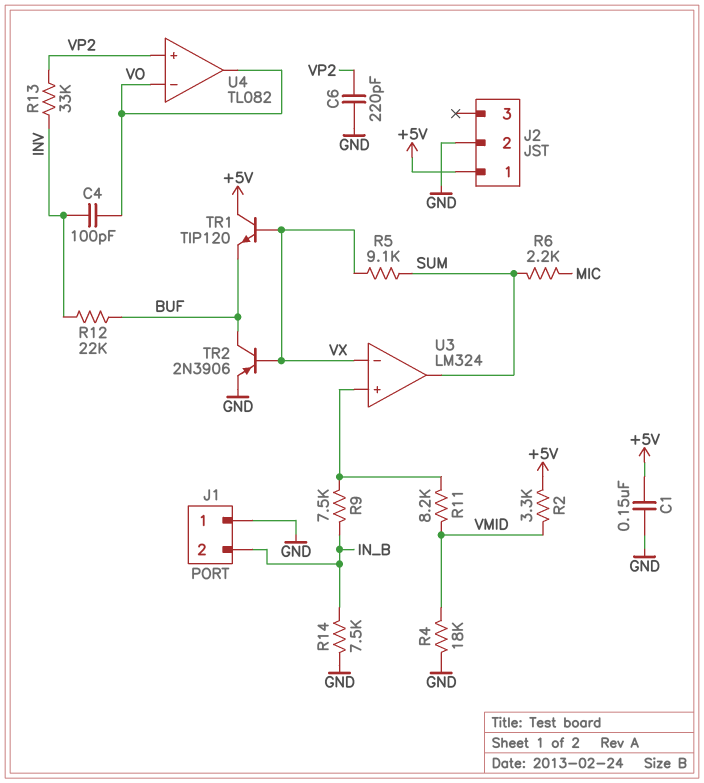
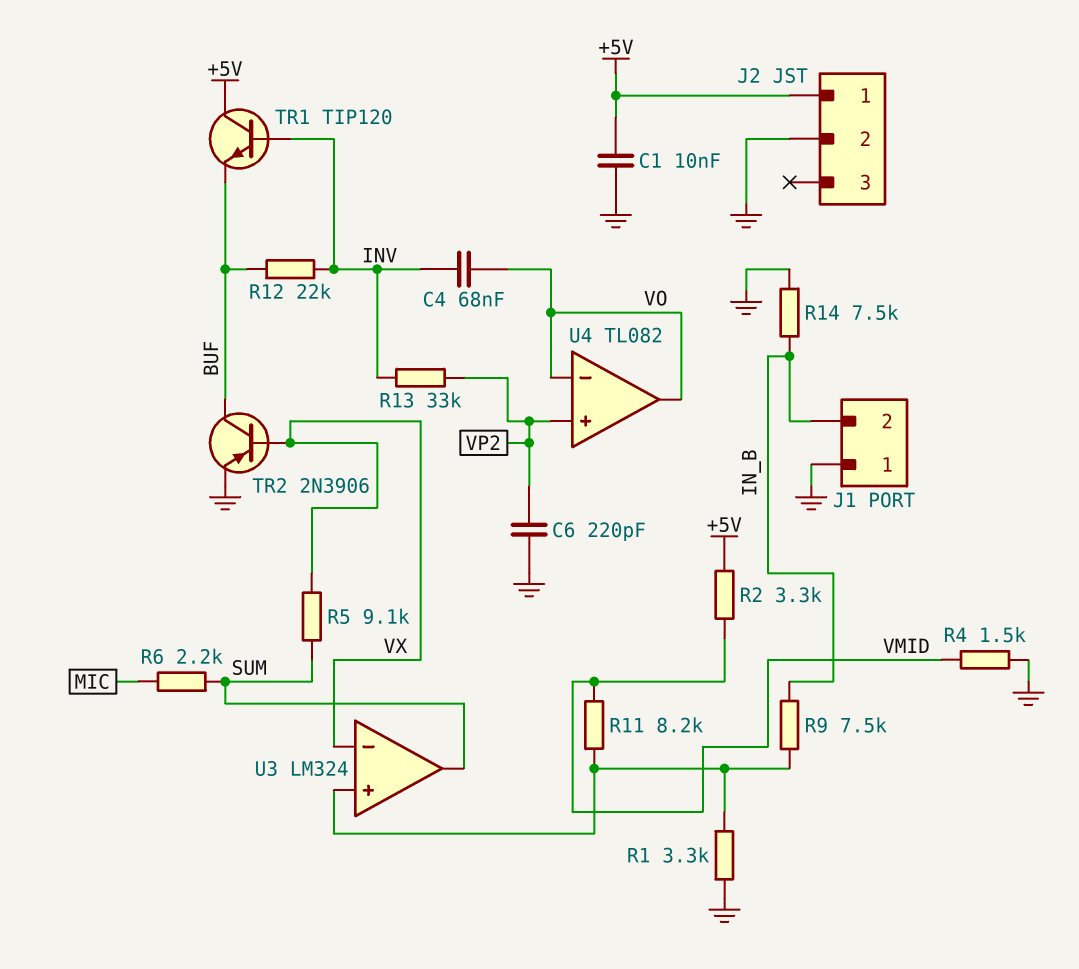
C1: 150nF (+5V, GND) -> 10nF (+5V, GND)
C4: 100pF (INV, VO) -> 68nF (INV, VO)
R1: none -> 3.3k (GND, U3/in+)
R4: 18k (GND, VMID) -> 1.5k (GND, VMID)
TR1: NPN TIP120 (B VX, C +5V, E BUF) -> NPN TIP120 (B INV, C +5V, E BUF)

